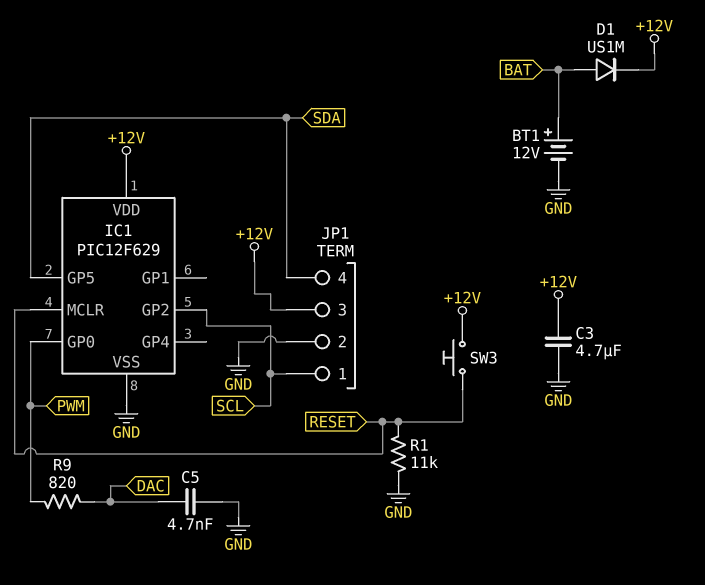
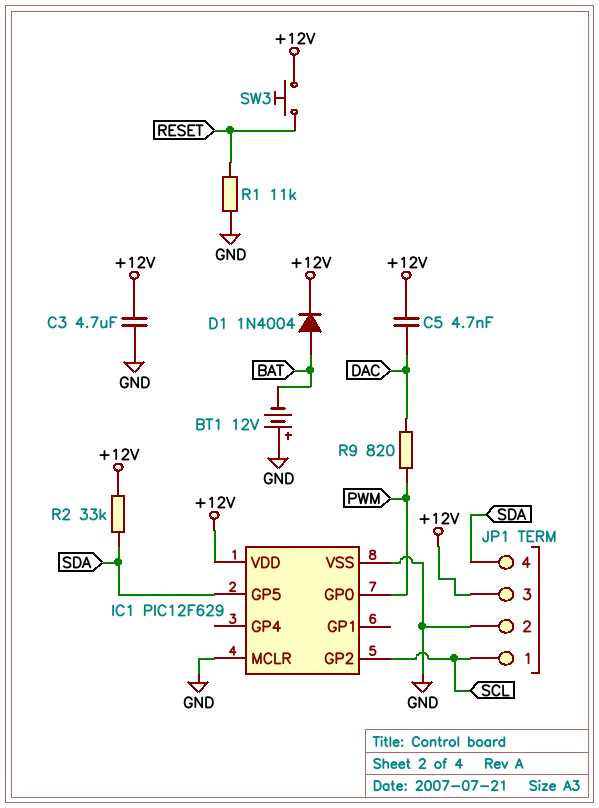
BT1: 12V (plus BAT, minus GND) -> 12V (plus GND, minus BAT)
C5: 4.7nF (DAC, GND) -> 4.7nF (+12V, DAC)
D1: diode US1M (A BAT, K +12V) -> diode 1N4004 (A BAT, K +12V)
IC1 pin MCLR: RESET -> GND
R2: none -> 33k (+12V, SDA)

